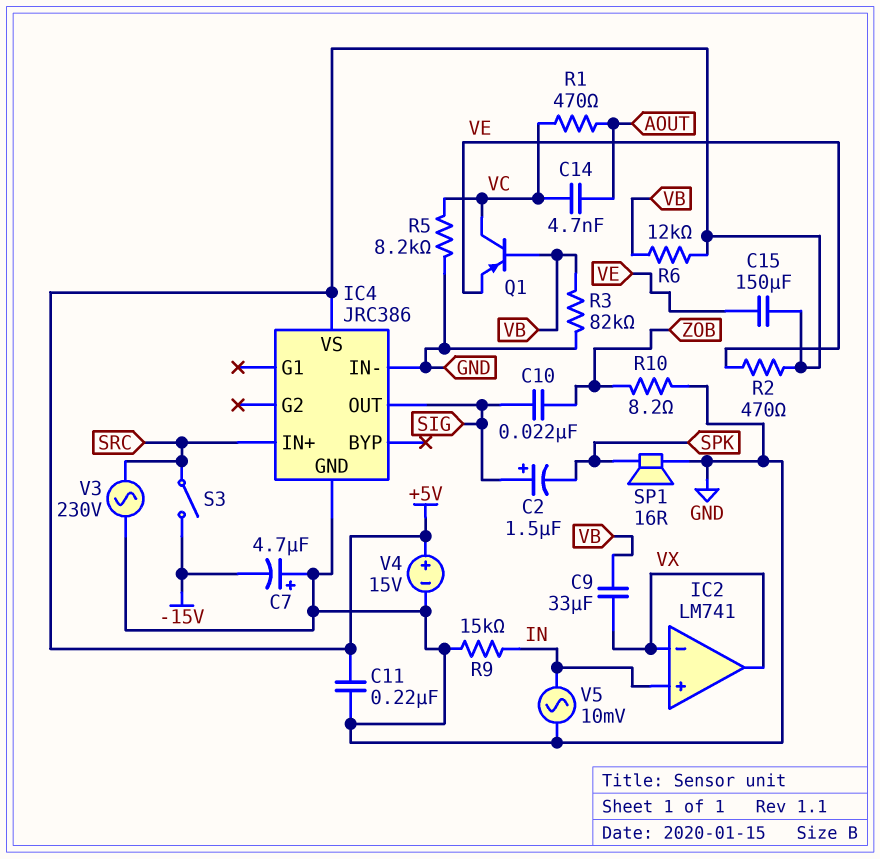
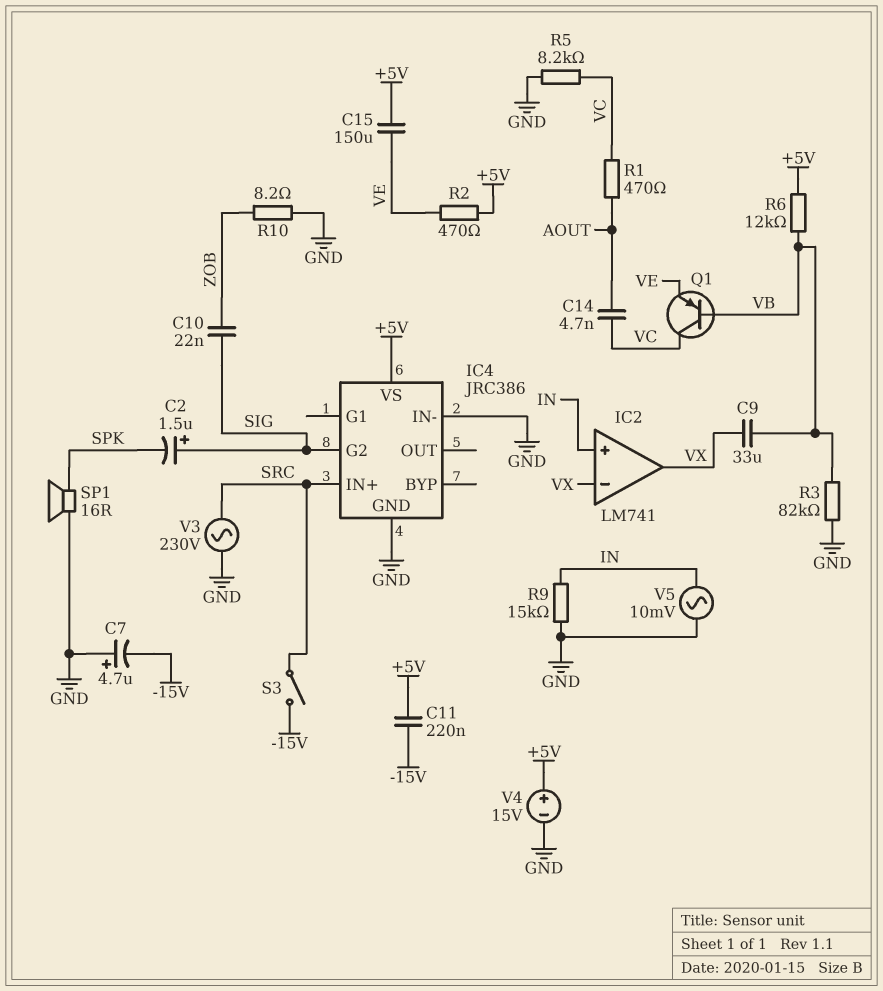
C11: 220nF (+5V, GND) -> 220nF (+5V, -15V)
IC4 pin G2: none -> SIG
IC4 pin OUT: SIG -> none

